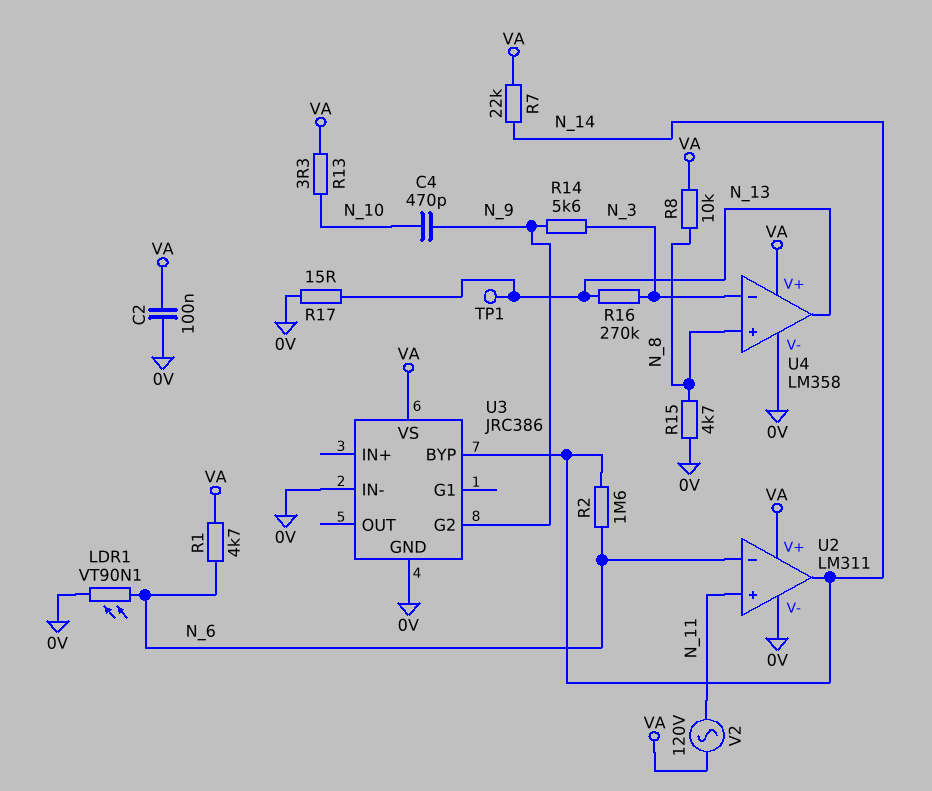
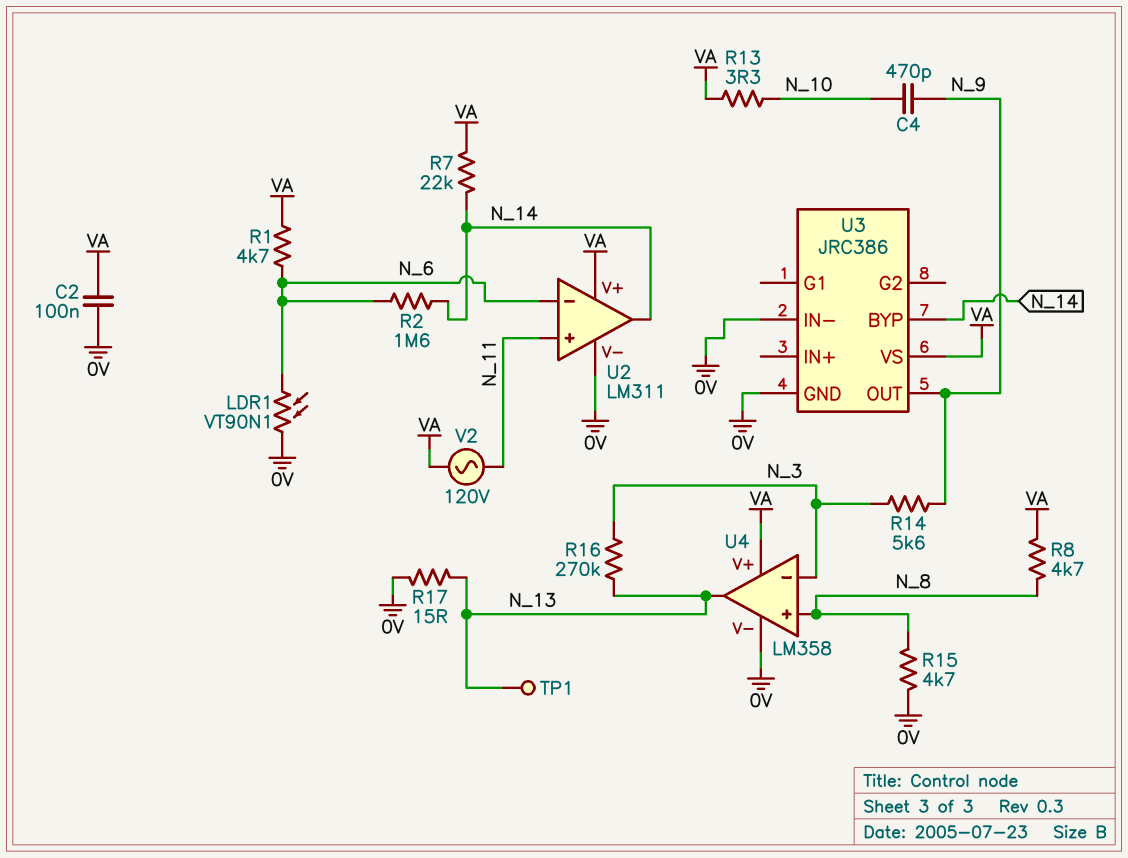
R8: 10k (N_8, VA) -> 4.7k (N_8, VA)
U3 pin G2: N_9 -> none
U3 pin OUT: none -> N_9

